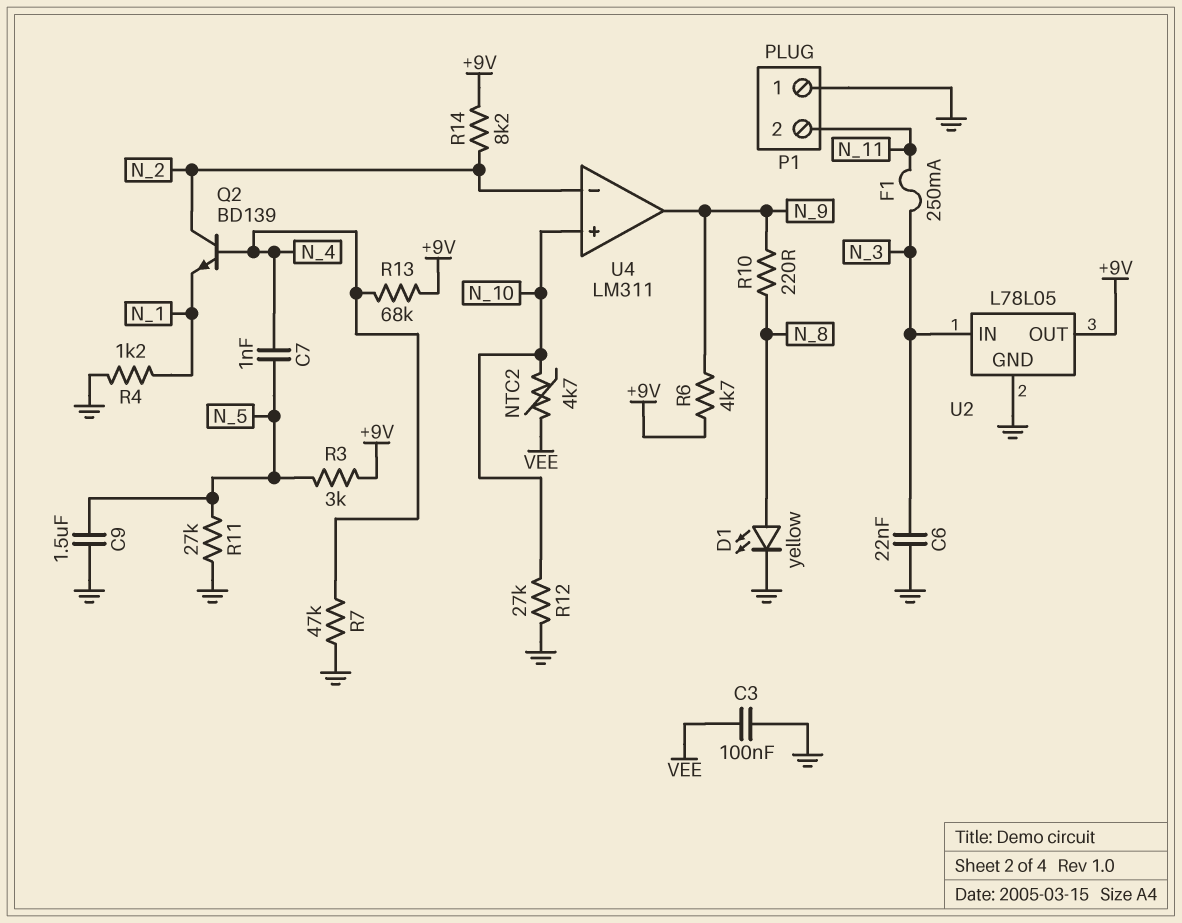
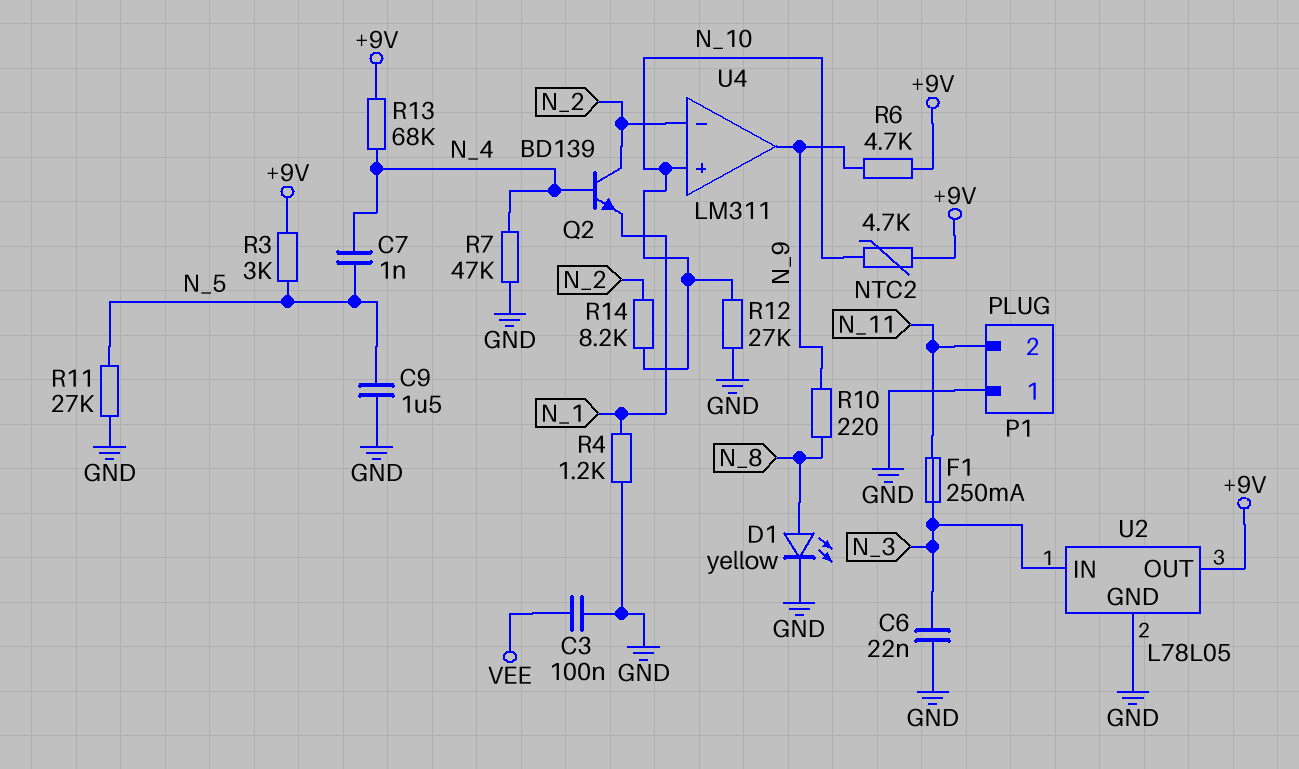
NTC2: 4.7k (N_10, VEE) -> 4.7k (+9V, N_10)
R14: 8.2k (+9V, N_2) -> 8.2k (N_2, N_10)

